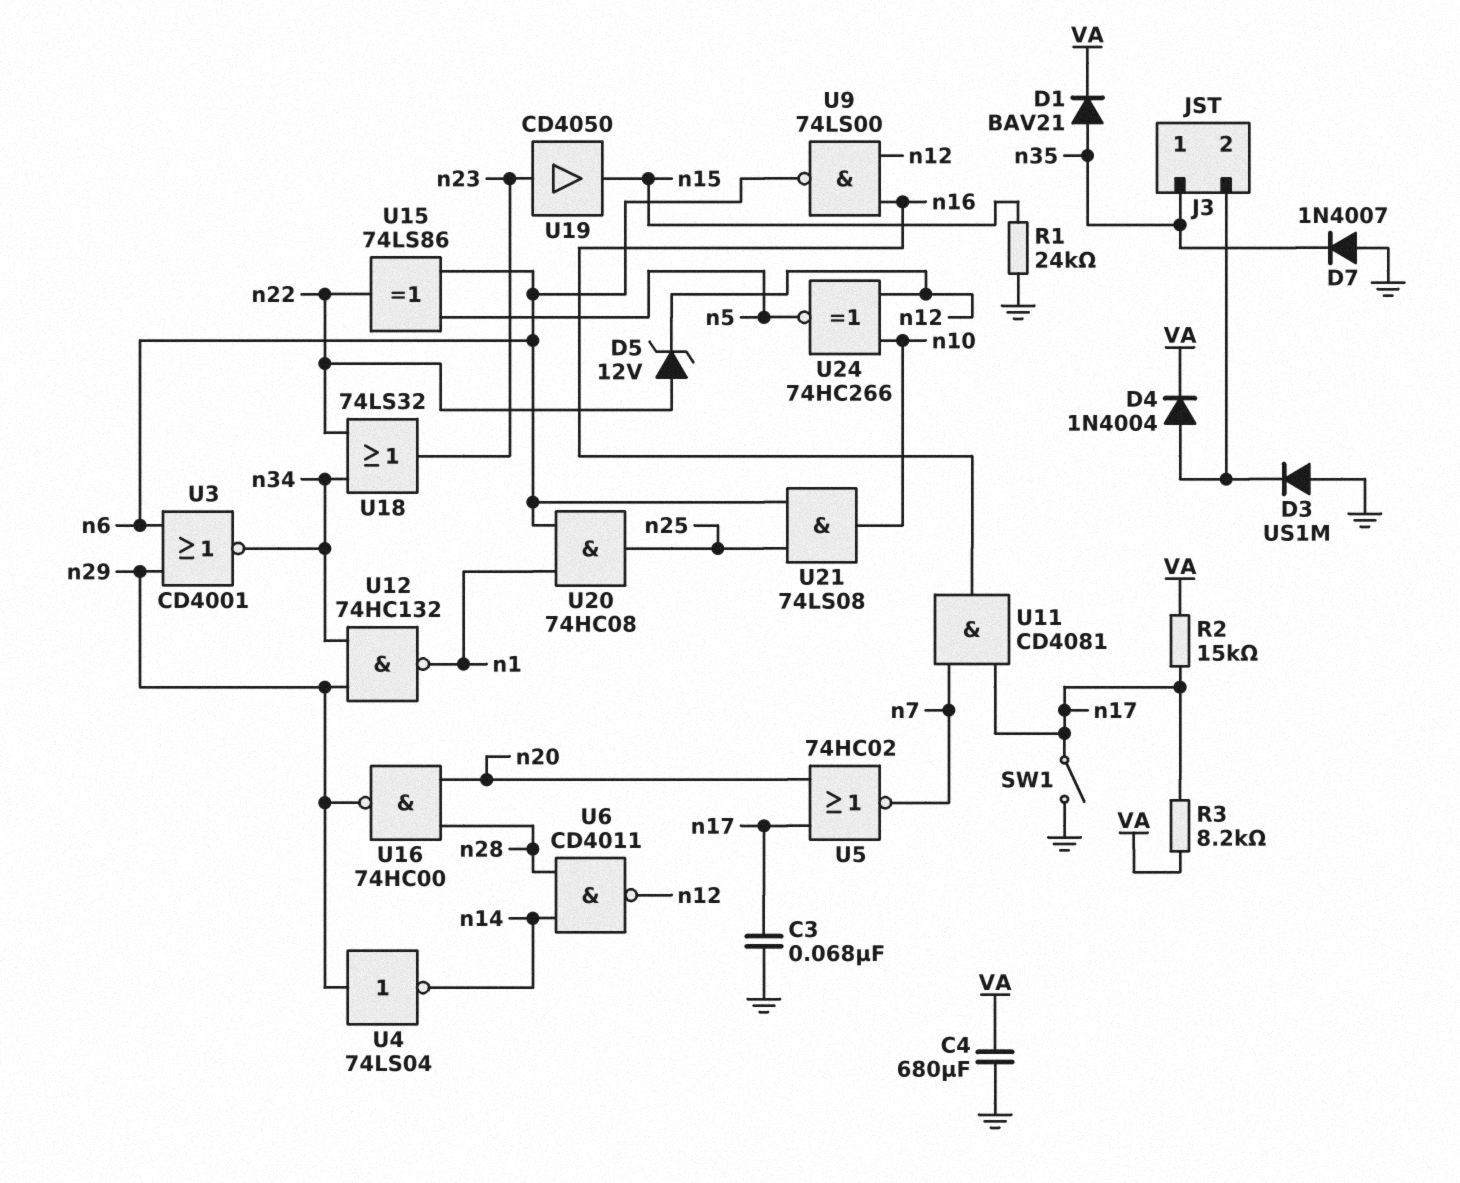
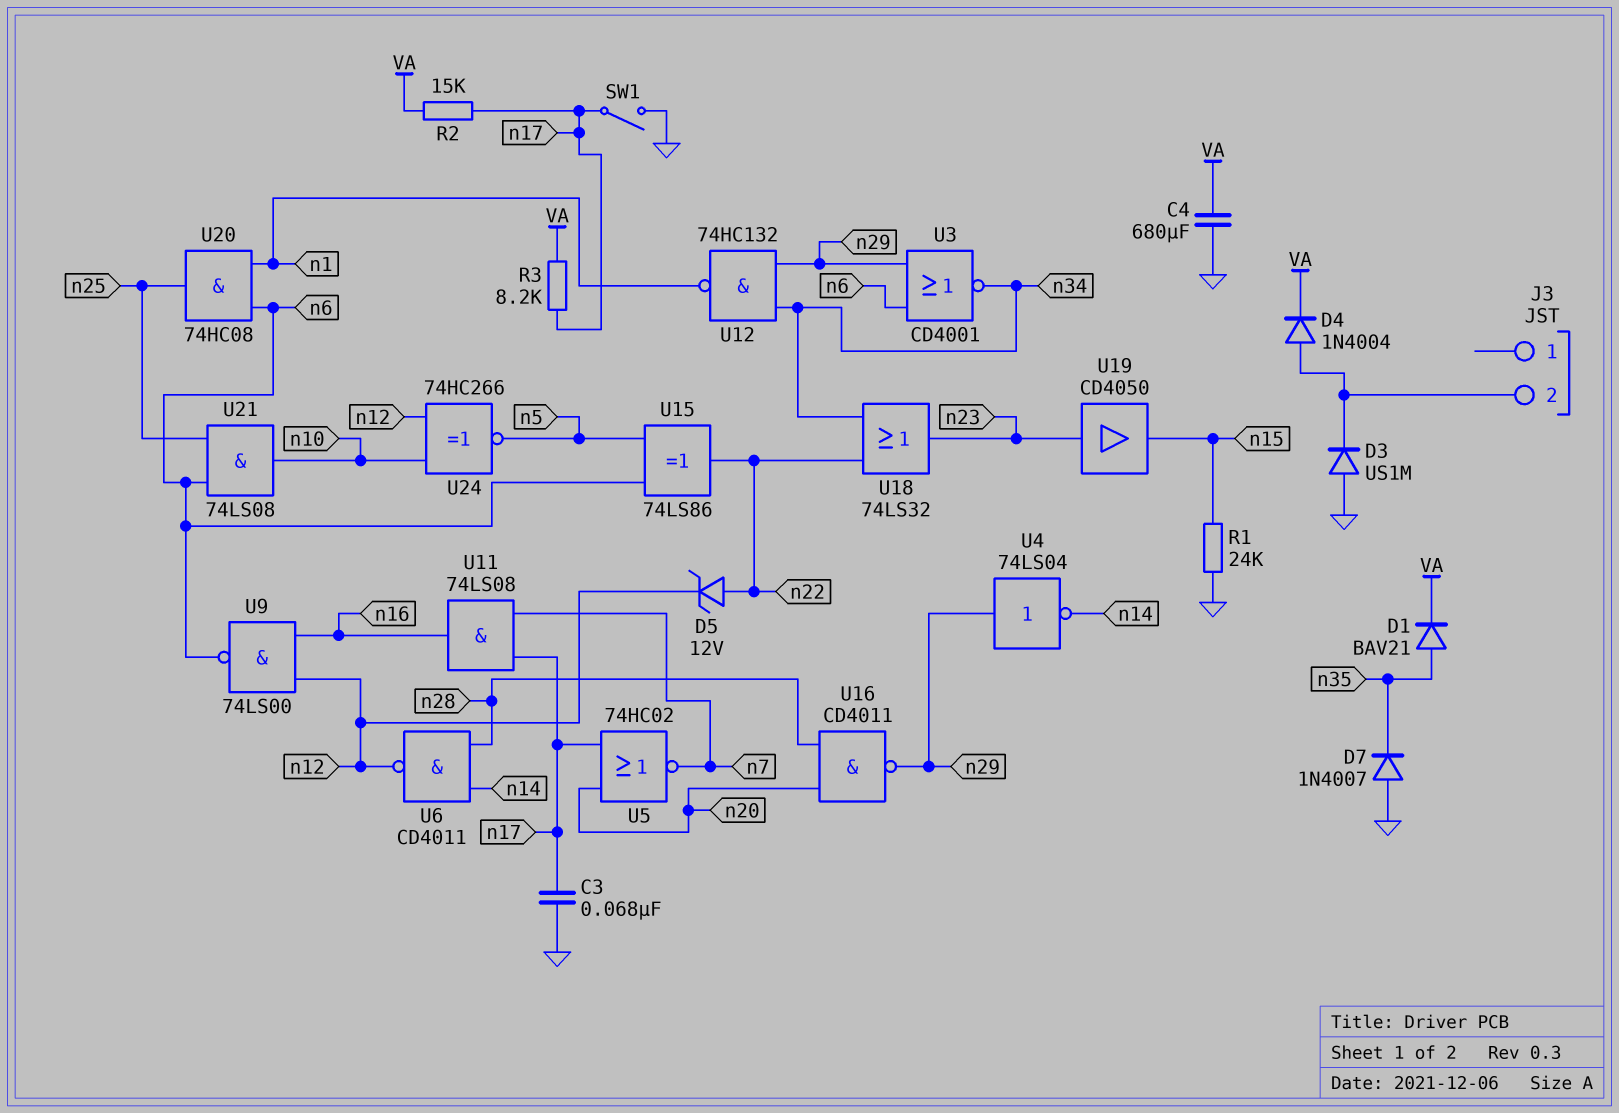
J3 pin 1: n35 -> none
U11: AND CD4081 (in n7, in n17, out n16) -> AND 74LS08 (in n7, in n17, out n16)
U16: NAND 74HC00 (in n20, in n28, out n29) -> NAND CD4011 (in n20, in n28, out n29)

